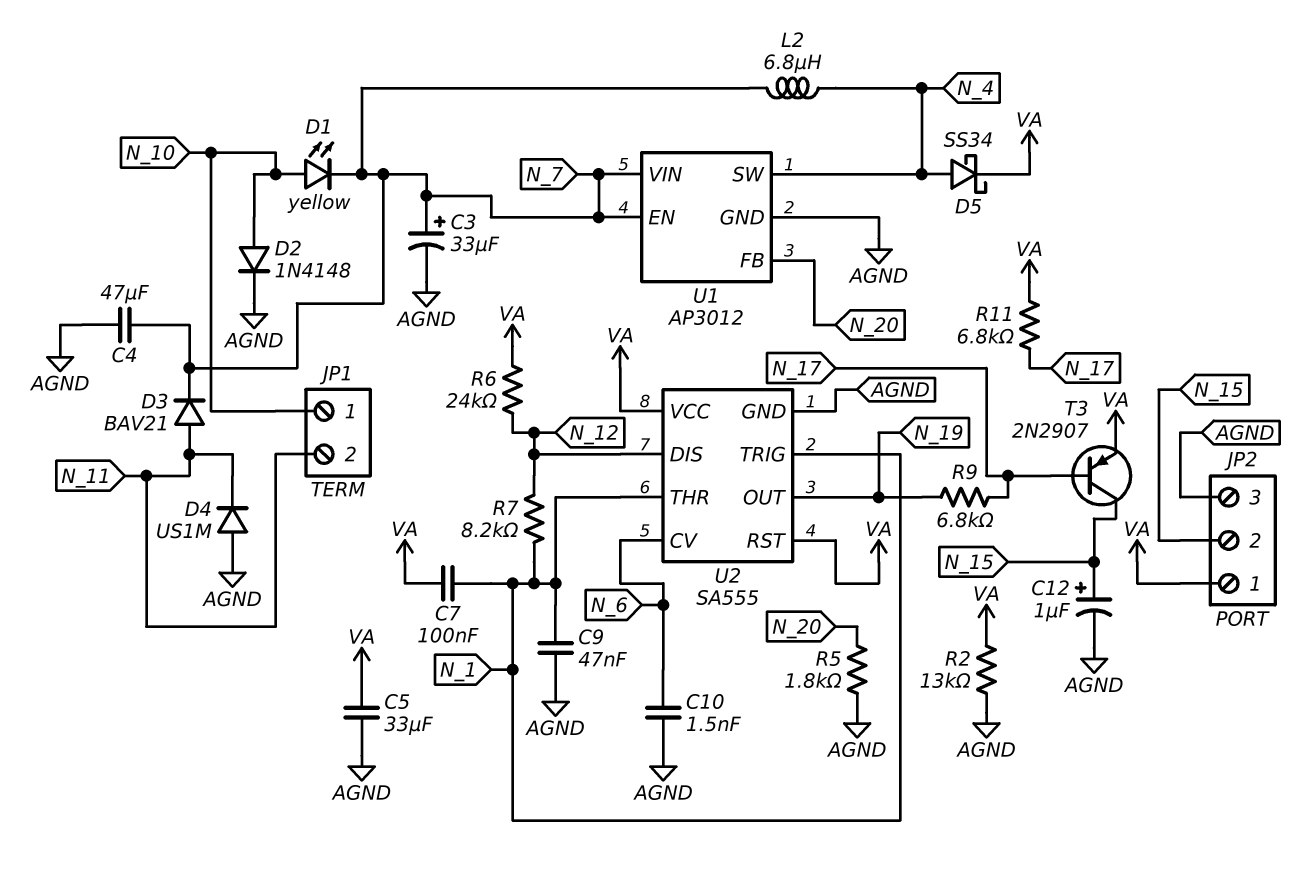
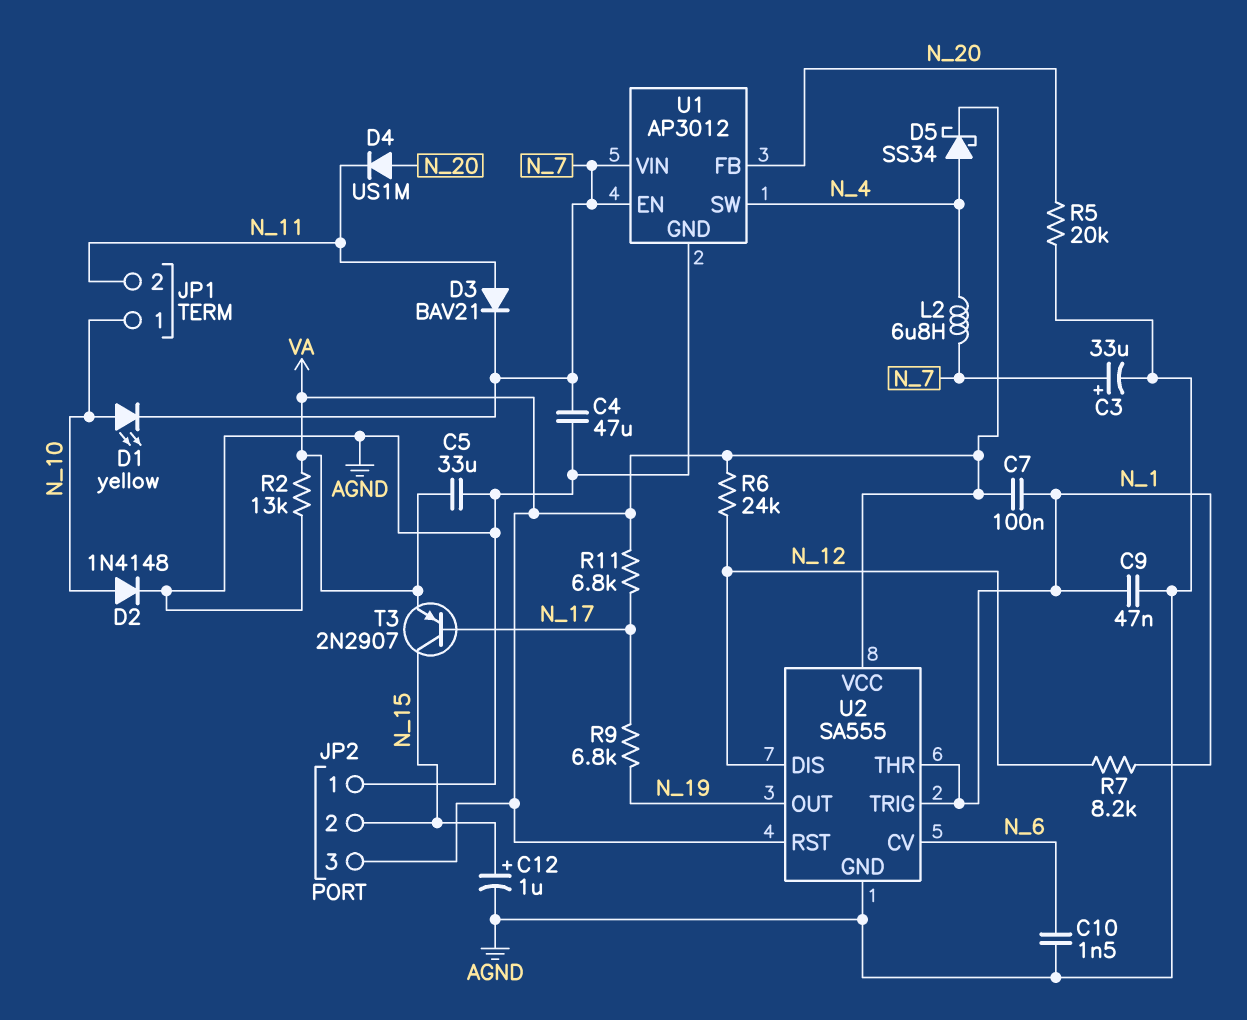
D4: diode US1M (A AGND, K N_11) -> diode US1M (A N_20, K N_11)
JP2 pin 1: VA -> AGND
JP2 pin 3: AGND -> VA
R5: 1.8k (AGND, N_20) -> 20k (AGND, N_20)

